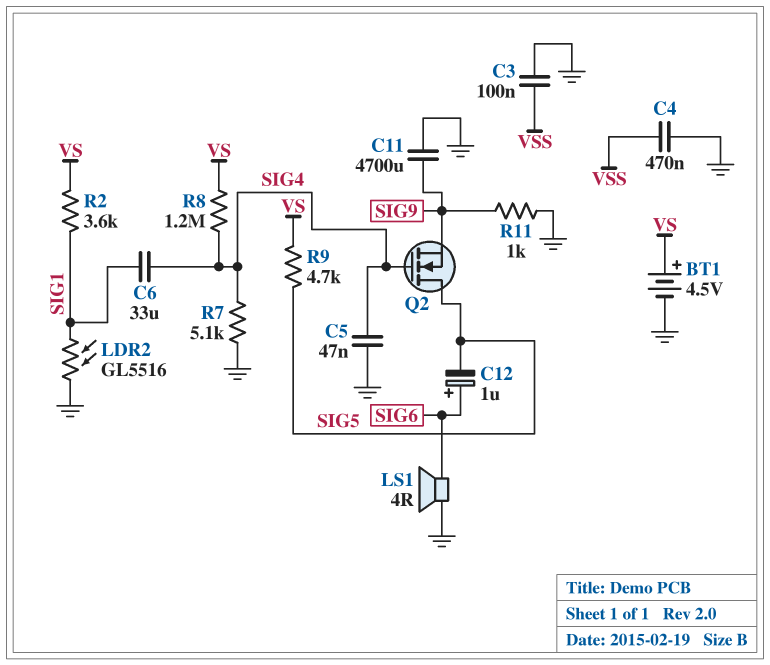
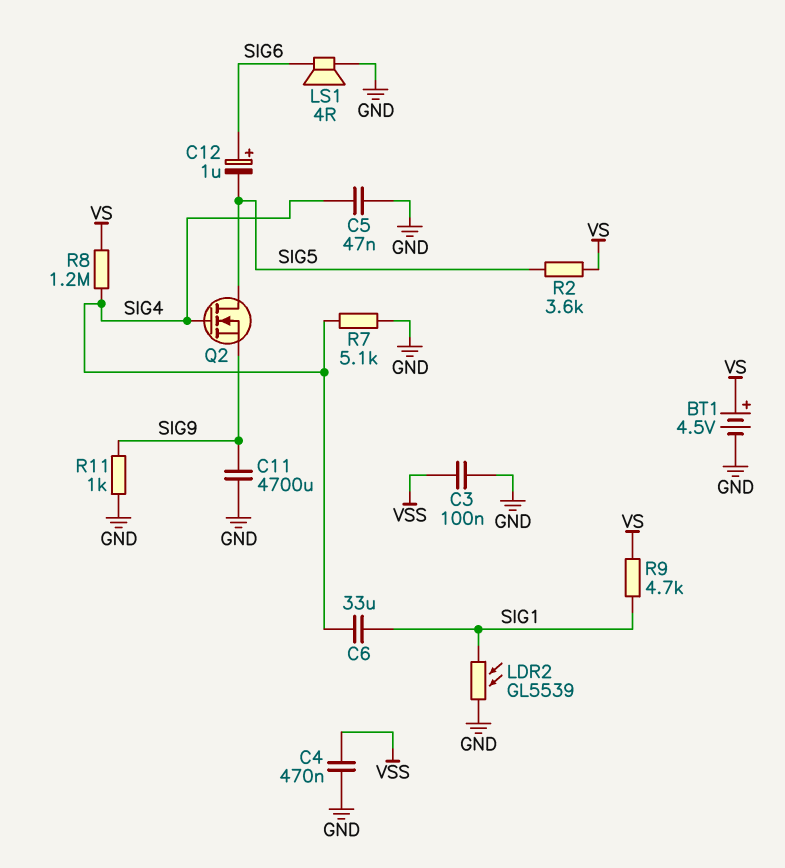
LDR2: GL5516 (GND, SIG1) -> GL5539 (GND, SIG1)
R2: 3.6k (SIG1, VS) -> 3.6k (SIG5, VS)
R9: 4.7k (SIG5, VS) -> 4.7k (SIG1, VS)

